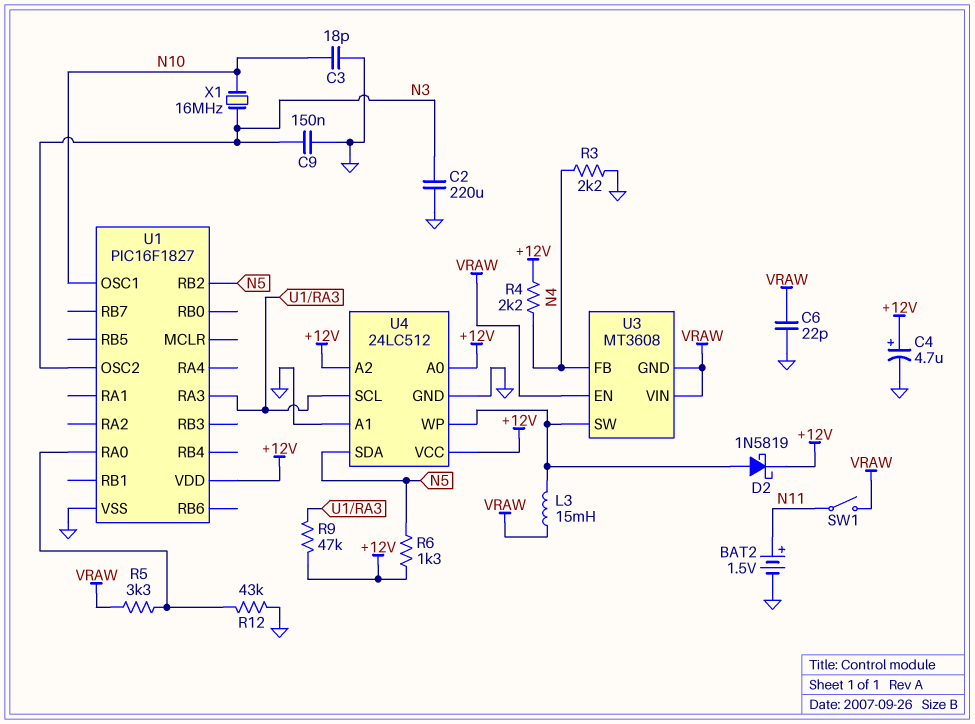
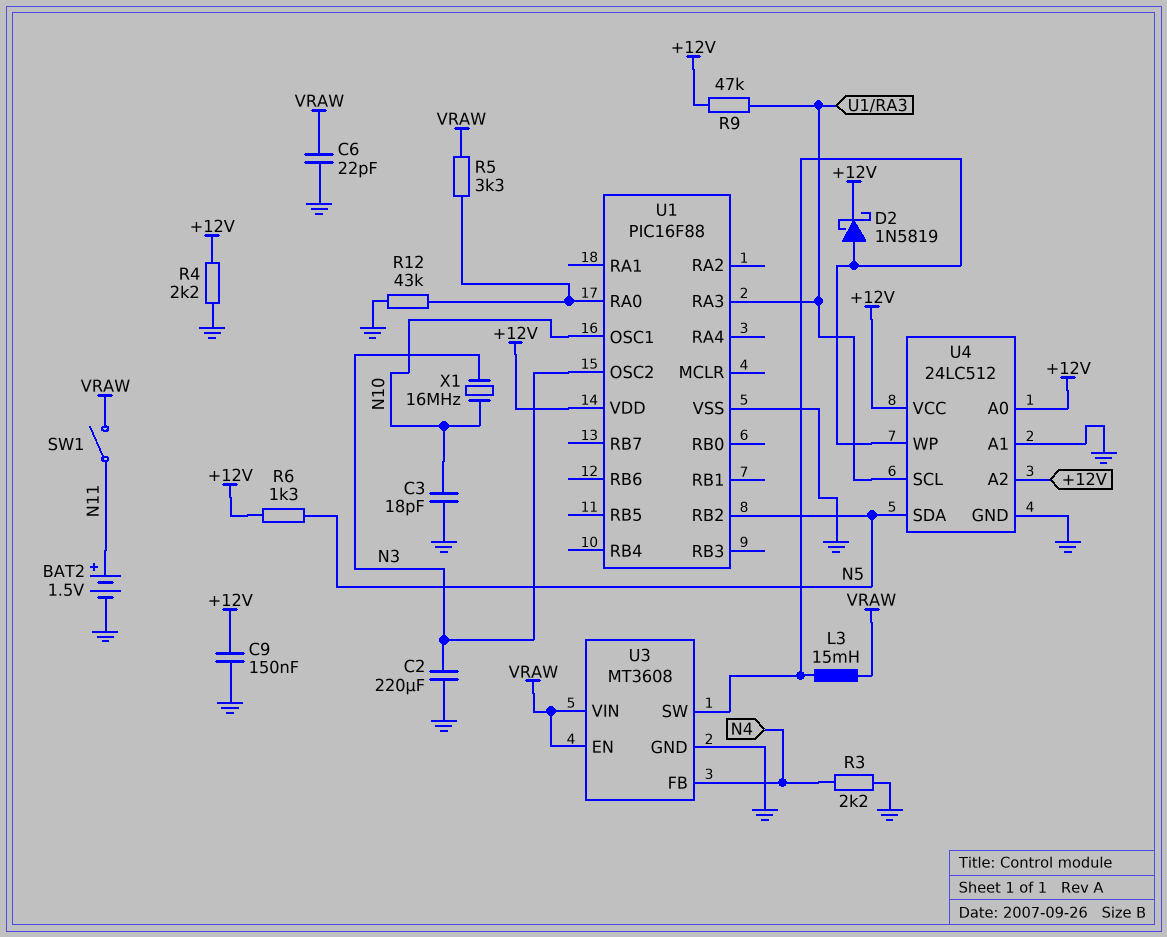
C4: 4.7uF (plus +12V, minus GND) -> none
C9: 150nF (GND, N3) -> 150nF (+12V, GND)
R4: 2.2k (+12V, N4) -> 2.2k (+12V, GND)
U1: PIC16F1827 -> PIC16F88
U3 pin GND: VRAW -> GND

